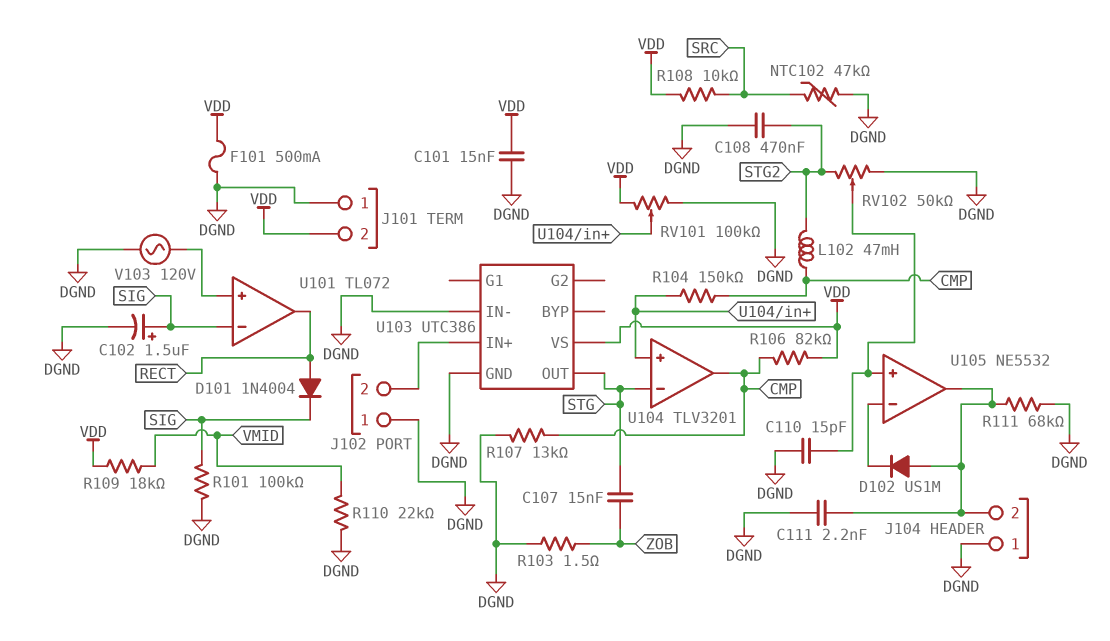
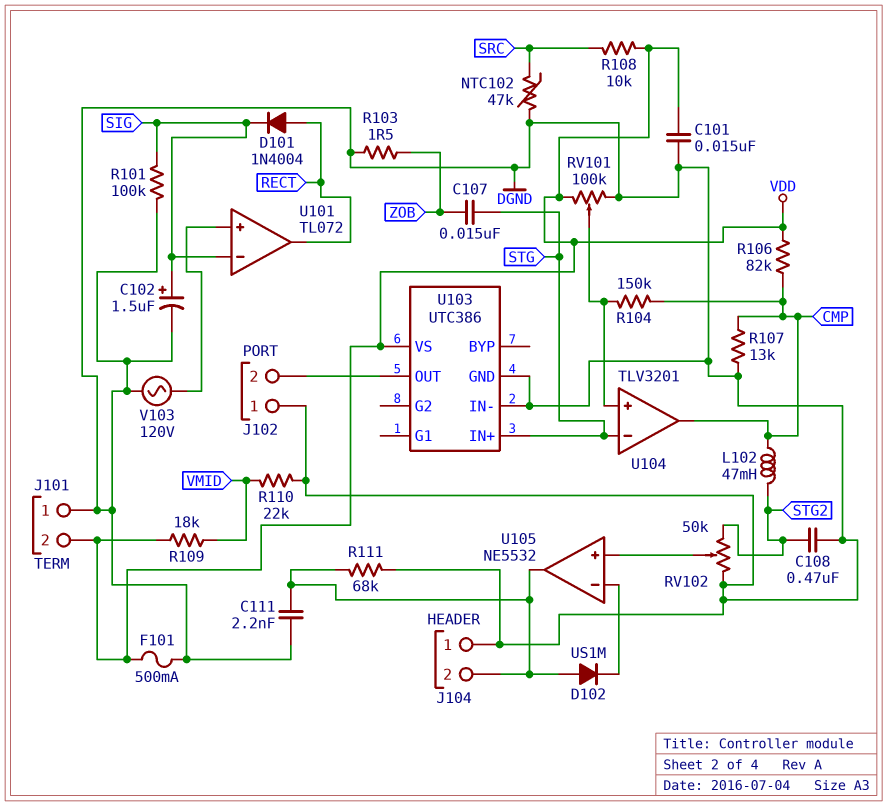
C110: 15pF (DGND, U105/in+) -> none
U103 pin IN+: J102/2 -> STG
U103 pin OUT: STG -> J102/2

